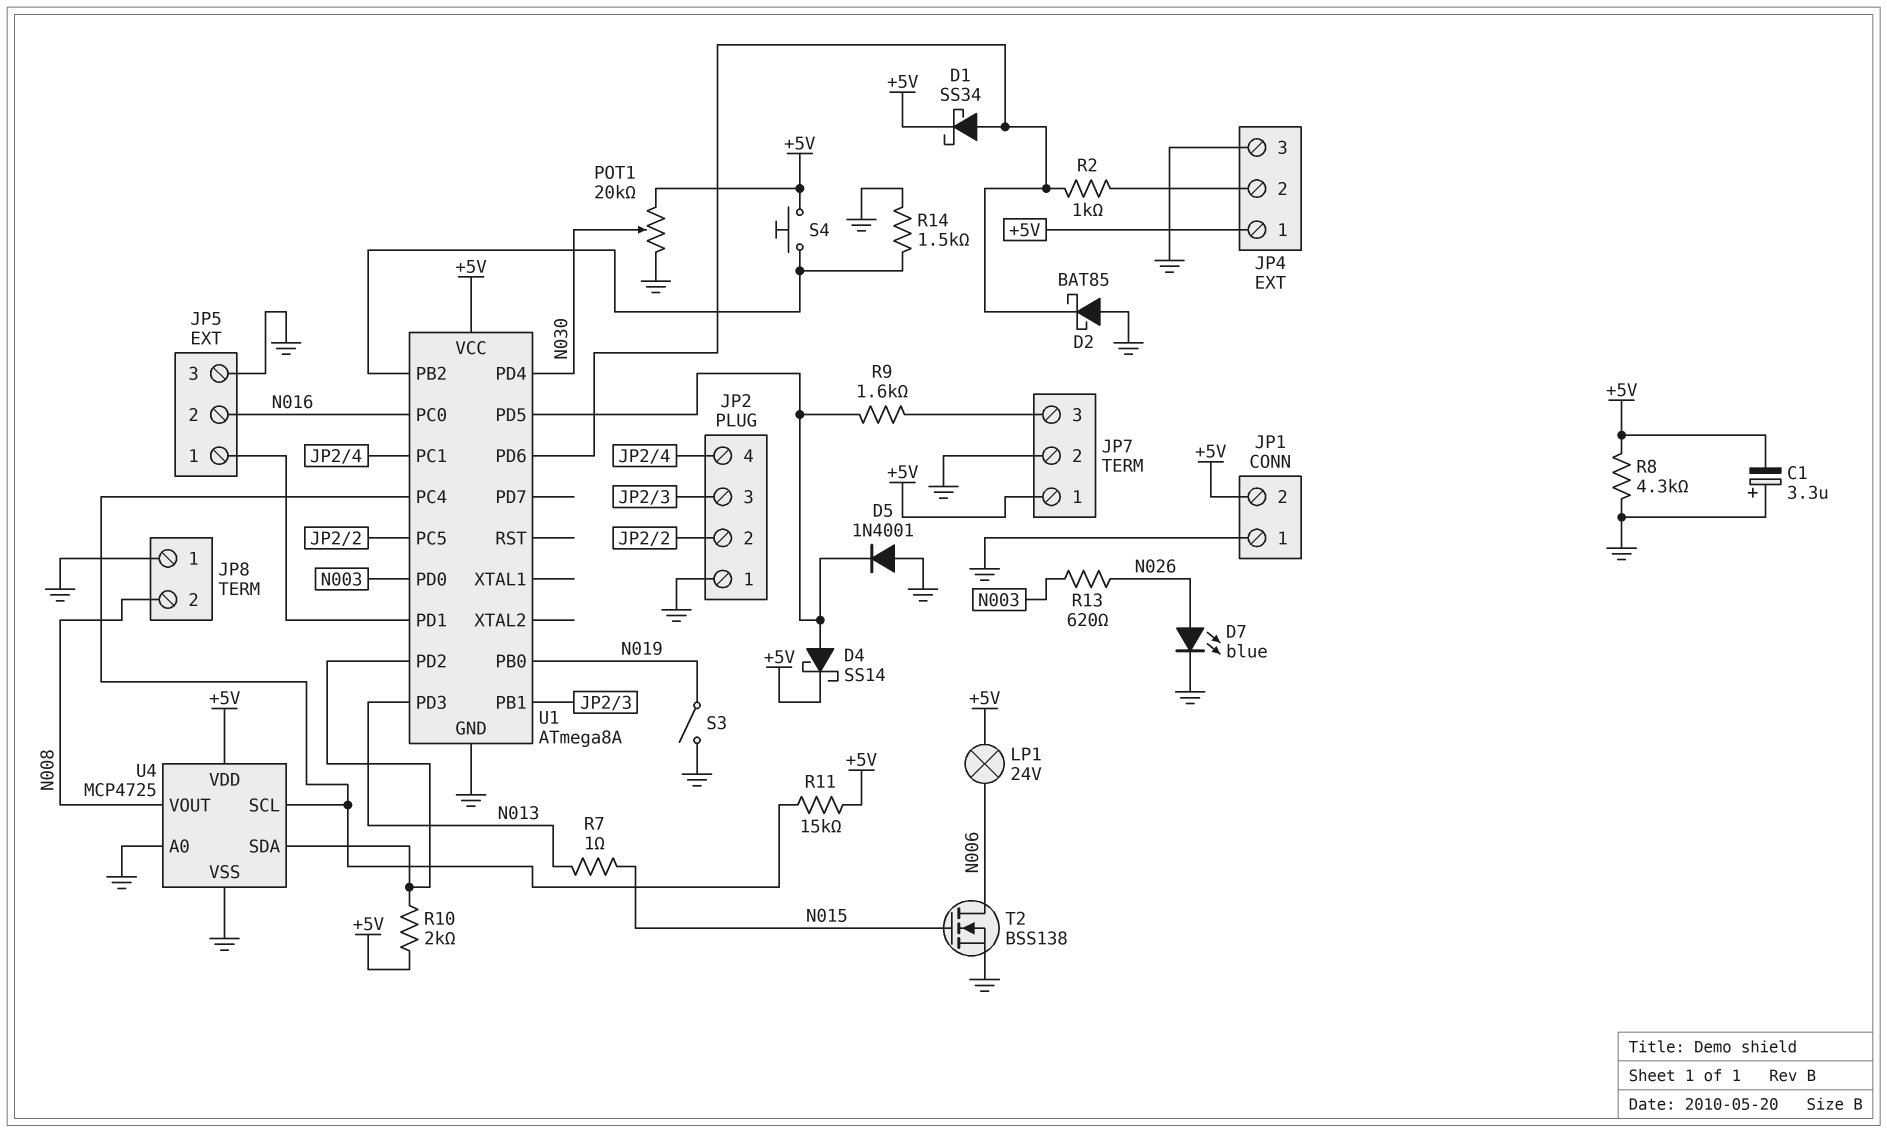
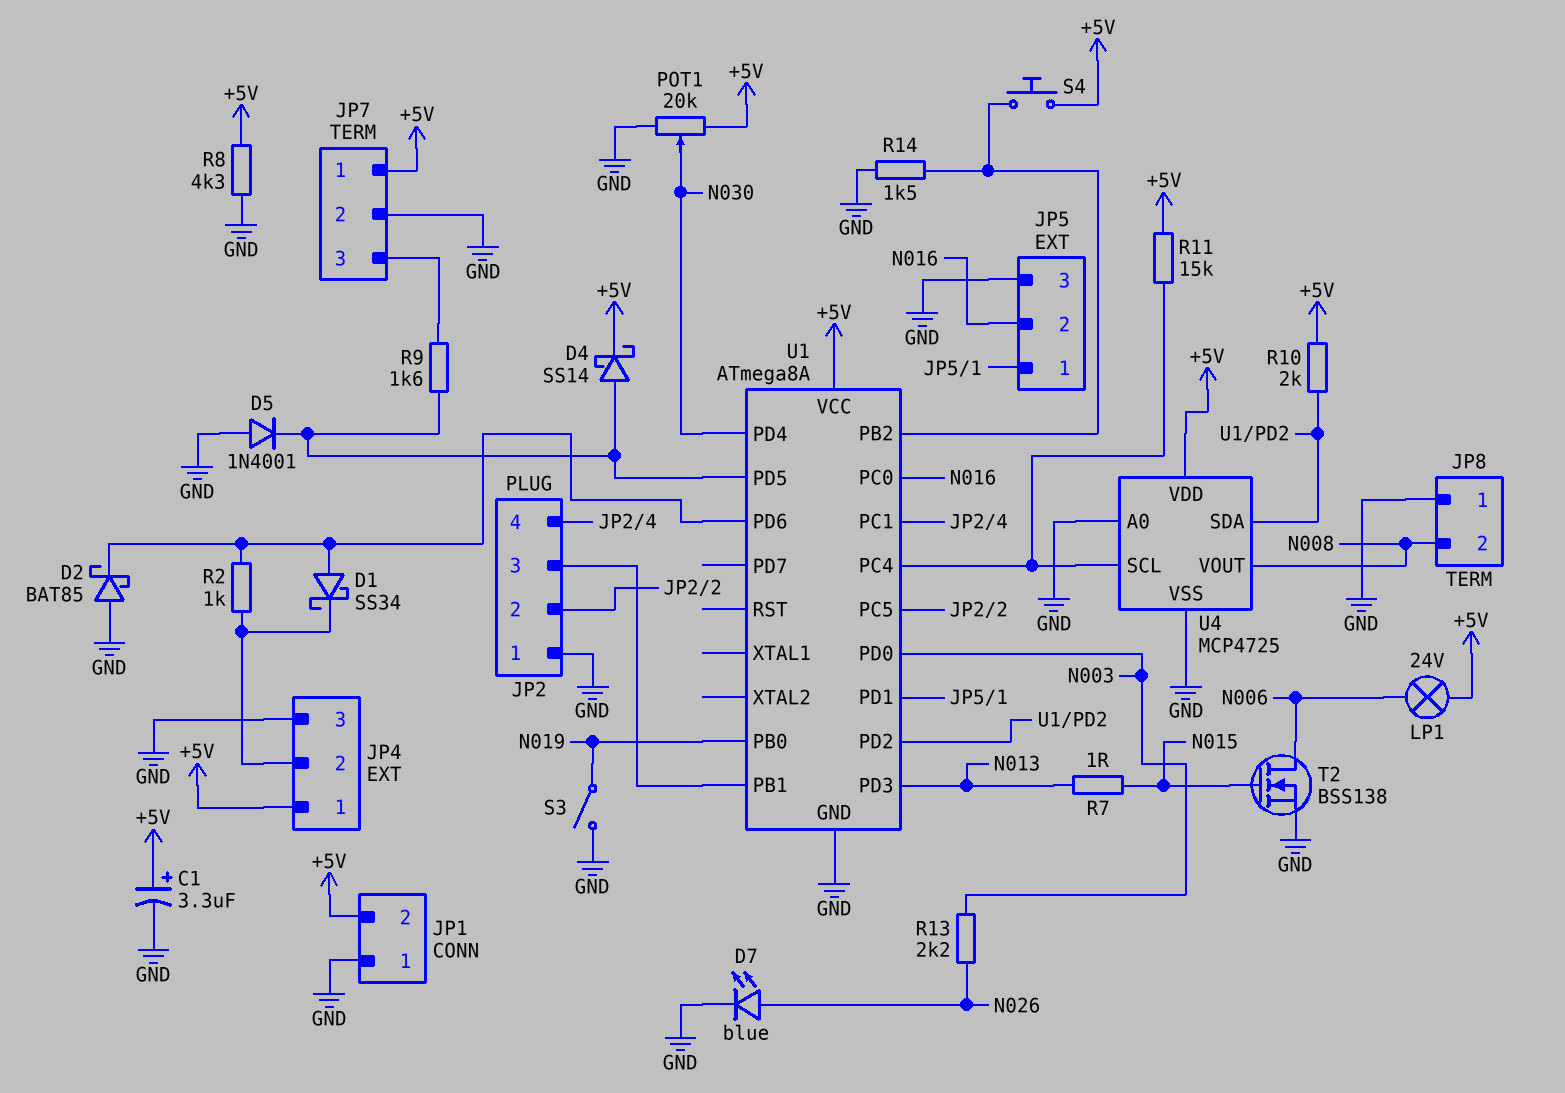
C1: 3.3uF (plus GND, minus +5V) -> 3.3uF (plus +5V, minus GND)
D1: schottky SS34 (A U1/PD6, K +5V) -> schottky SS34 (A U1/PD6, K JP4/2)
R13: 620 (N003, N026) -> 2.2k (N003, N026)

